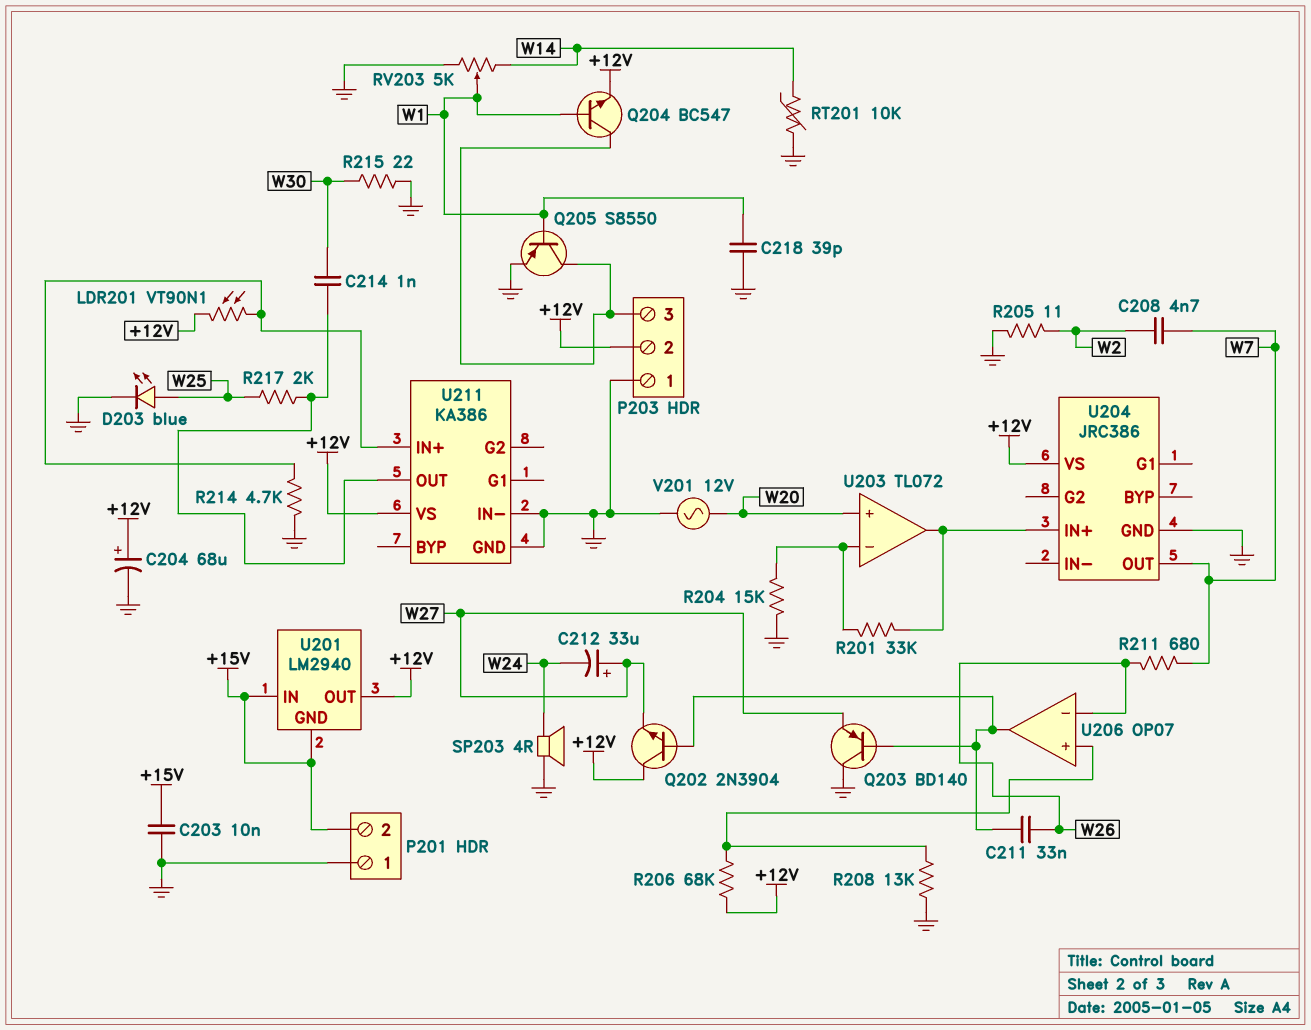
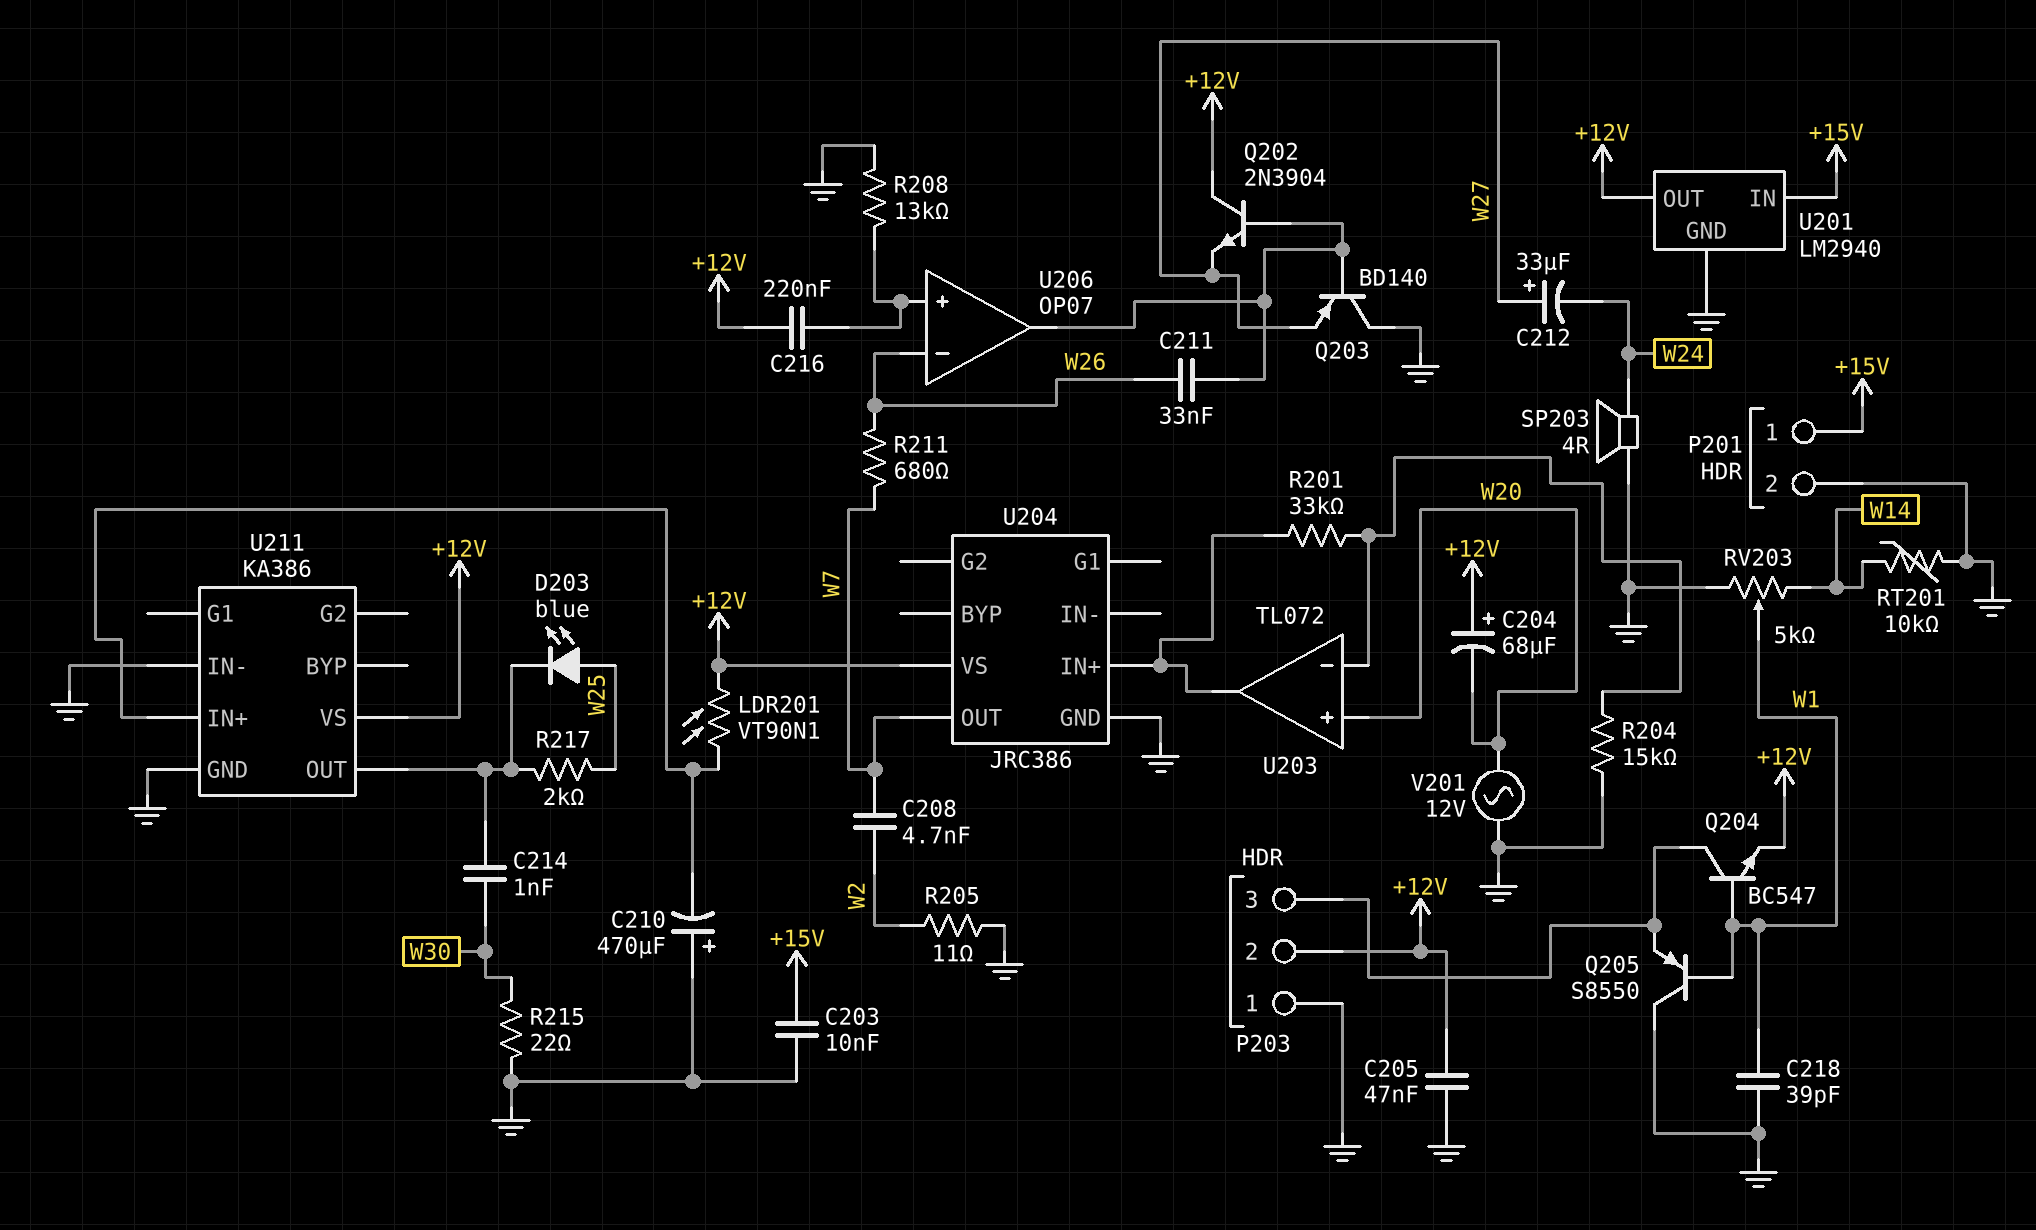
C204: 68uF (plus +12V, minus GND) -> 68uF (plus +12V, minus W20)
C205: none -> 47nF (+12V, GND)
C210: none -> 470uF (plus GND, minus U211/IN+)
C216: none -> 220nF (+12V, U206/in+)
D203: LED blue (A W25, K GND) -> LED blue (A W25, K U211/OUT)
P201 pin 1: GND -> +15V
P201 pin 2: +15V -> GND
Q205: PNP S8550 (B W1, C P203/3, E GND) -> PNP S8550 (B W1, C GND, E P203/3)
R206: 68k (+12V, U206/in+) -> none
R214: 4.7k (GND, U211/IN+) -> none
U201 pin GND: +15V -> GND

